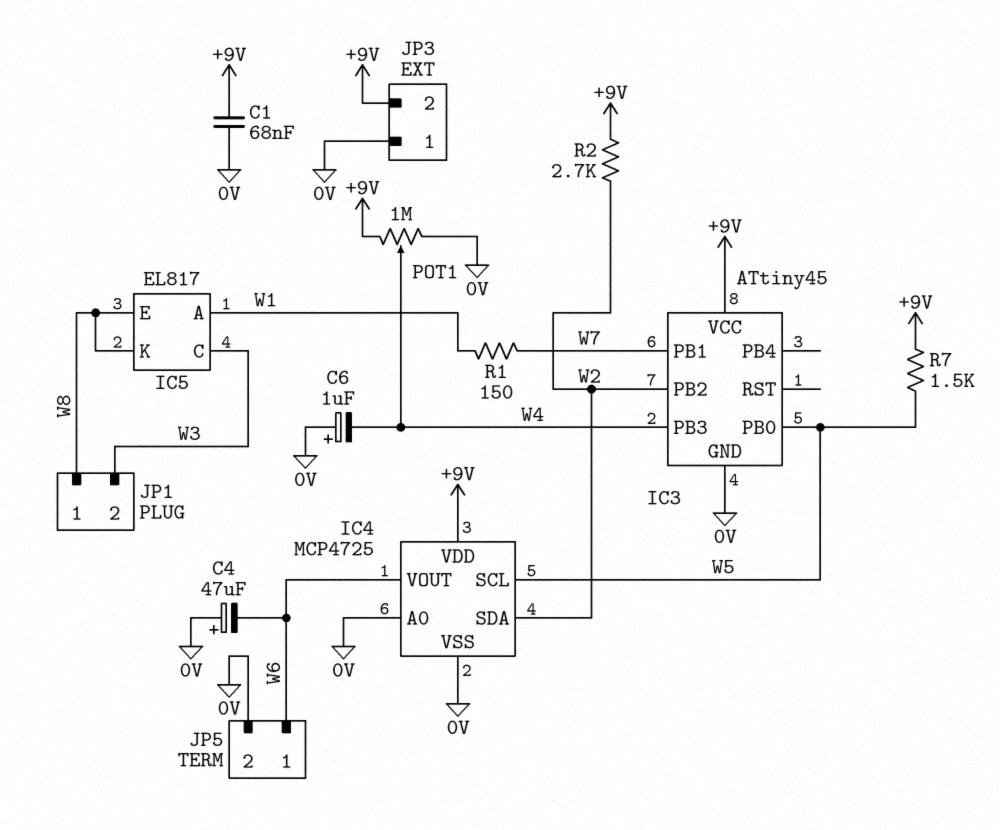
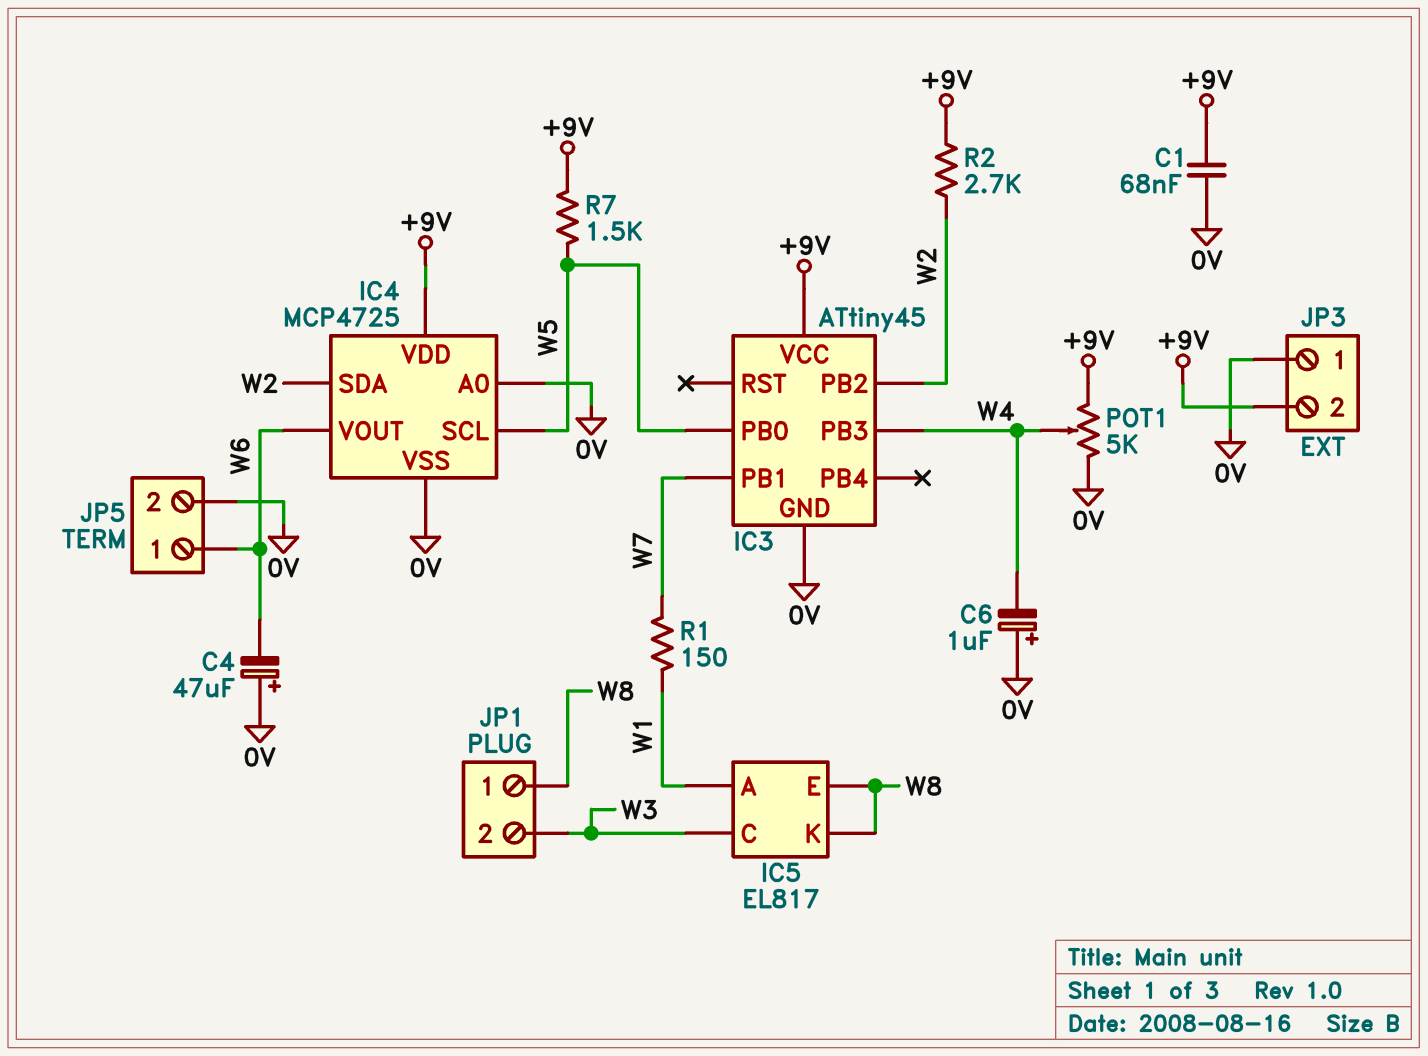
POT1: 1M (+9V, 0V, wiper W4) -> 5k (+9V, 0V, wiper W4)

